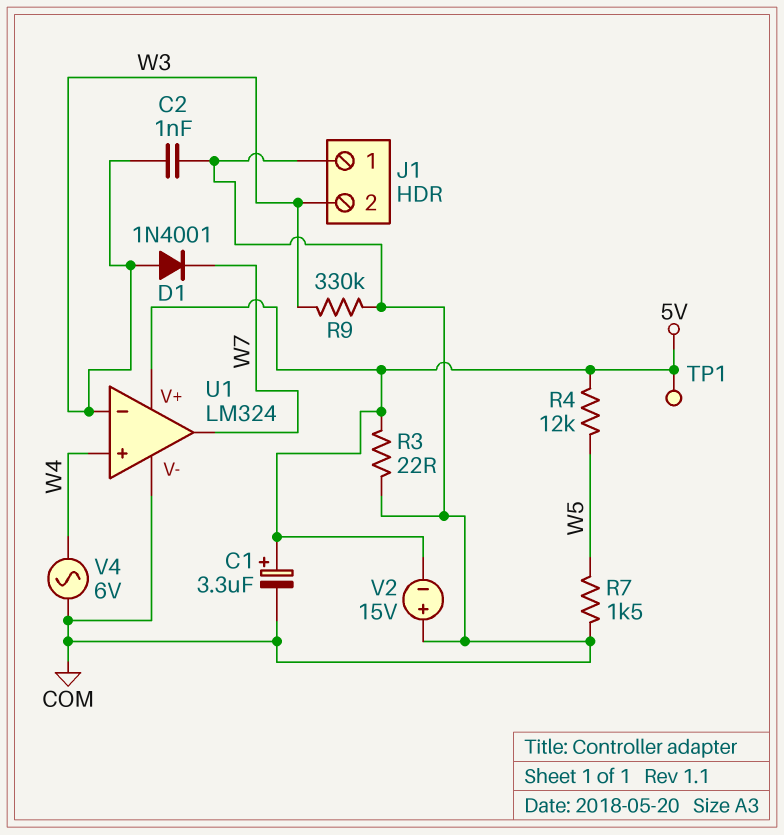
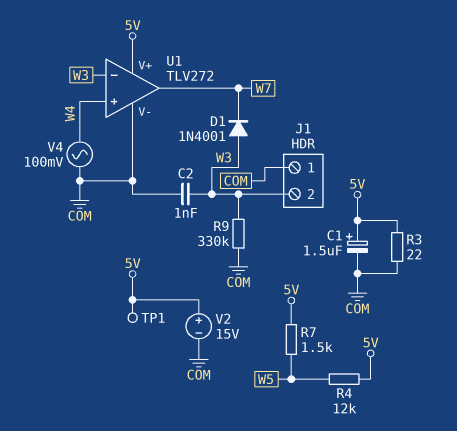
C1: 3.3uF (plus 5V, minus COM) -> 1.5uF (plus 5V, minus COM)
R7: 1.5k (COM, W5) -> 1.5k (5V, W5)
U1: LM324 -> TLV272
V2: 15V (plus COM, minus 5V) -> 15V (plus 5V, minus COM)
V4: AC 6V (COM, W4) -> AC 100mV (COM, W4)

